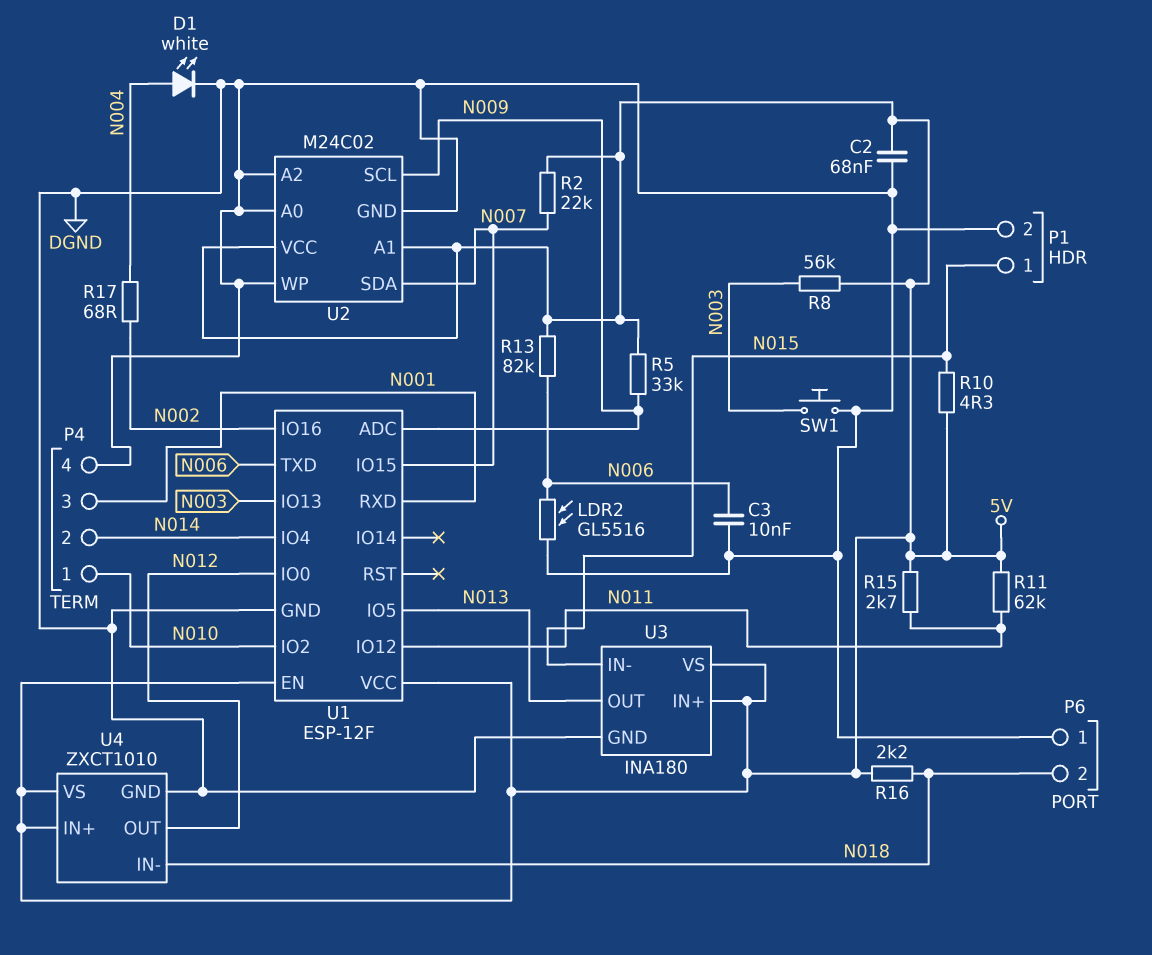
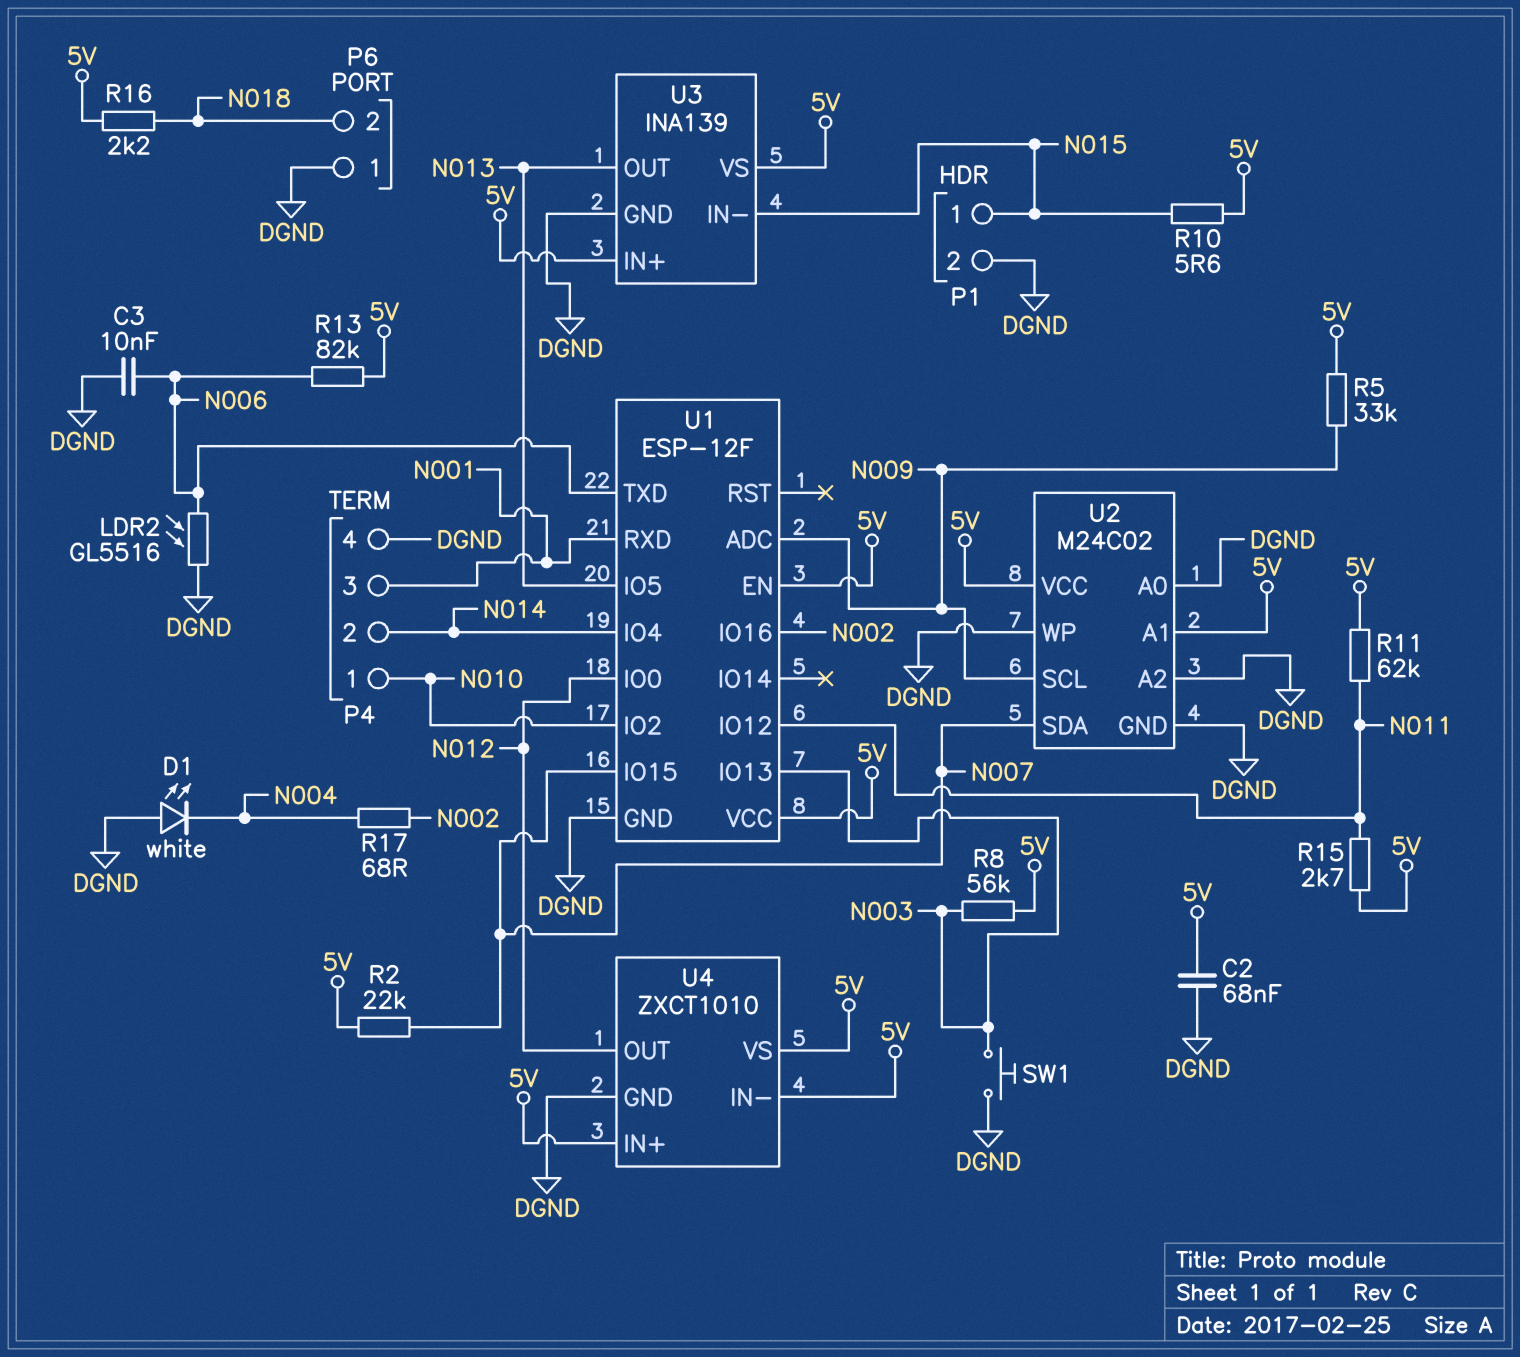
D1: LED white (A N004, K DGND) -> LED white (A DGND, K N004)
R10: 4.3 (5V, N015) -> 5.6 (5V, N015)
U3: INA180 -> INA139
U4 pin IN-: N018 -> 5V

